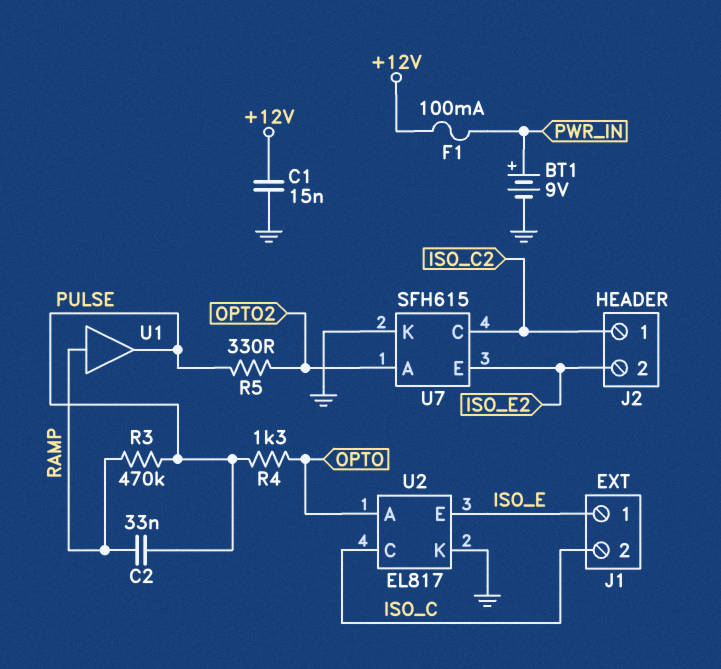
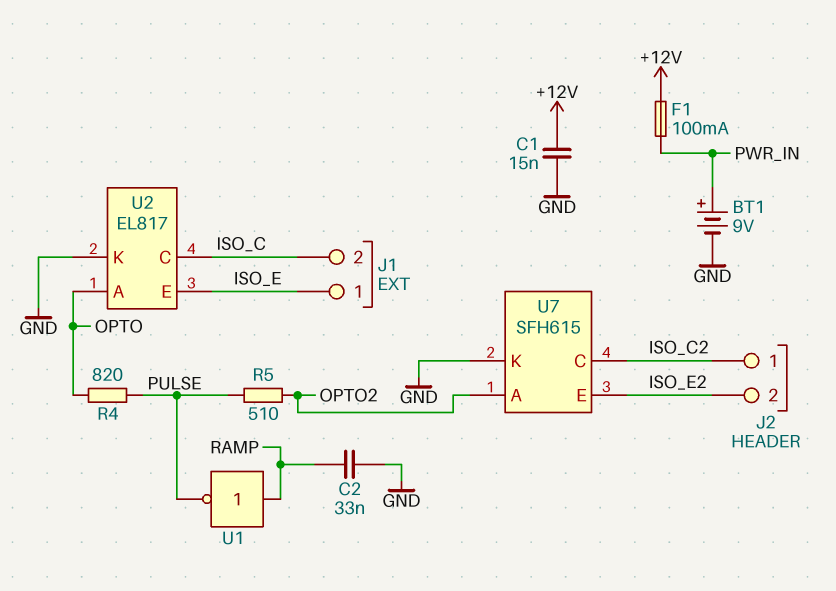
C2: 33nF (PULSE, RAMP) -> 33nF (GND, RAMP)
R3: 470k (PULSE, RAMP) -> none
R4: 1.3k (OPTO, PULSE) -> 820 (OPTO, PULSE)
R5: 330 (OPTO2, PULSE) -> 510 (OPTO2, PULSE)
U1: buffer (in RAMP, out PULSE) -> NOT (in RAMP, out PULSE)

